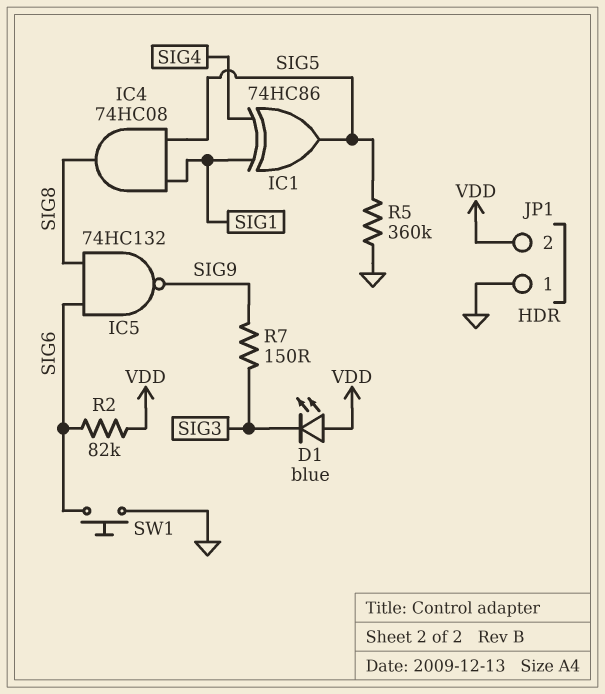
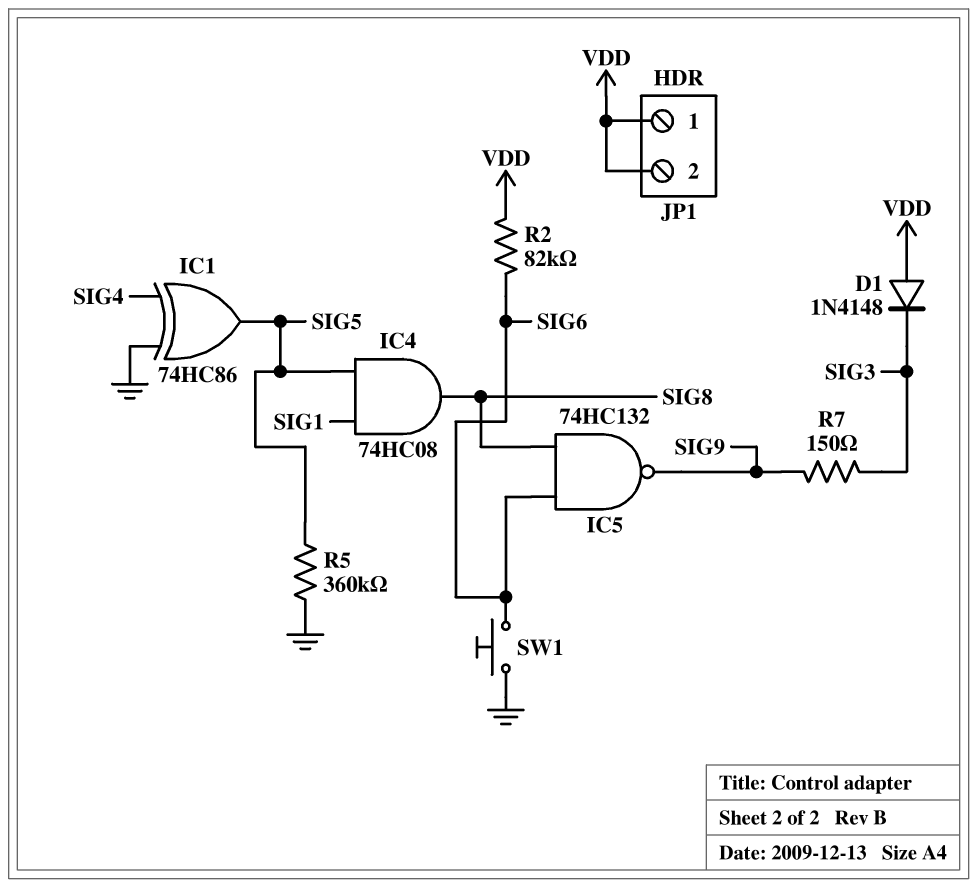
D1: LED blue (A VDD, K SIG3) -> diode 1N4148 (A VDD, K SIG3)
IC1: XOR 74HC86 (in SIG1, in SIG4, out SIG5) -> XOR 74HC86 (in GND, in SIG4, out SIG5)
JP1 pin 1: GND -> VDD

